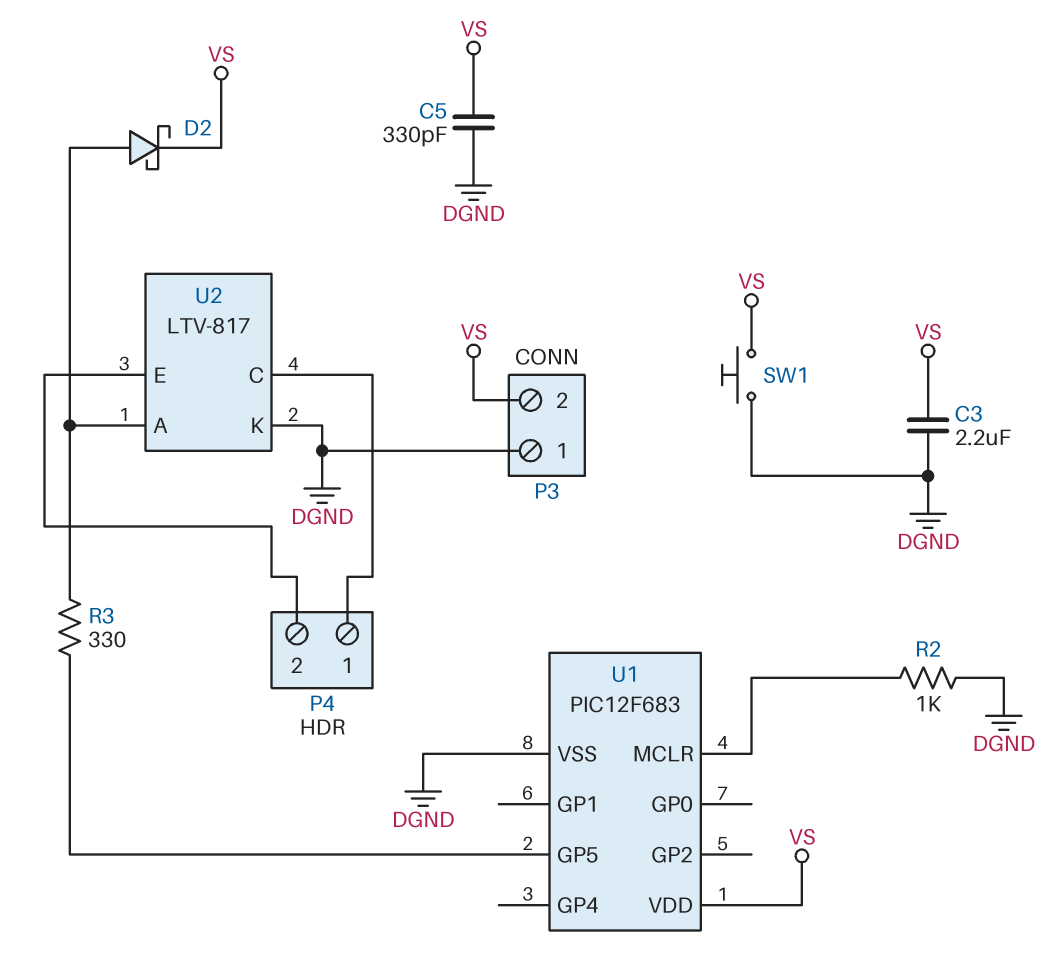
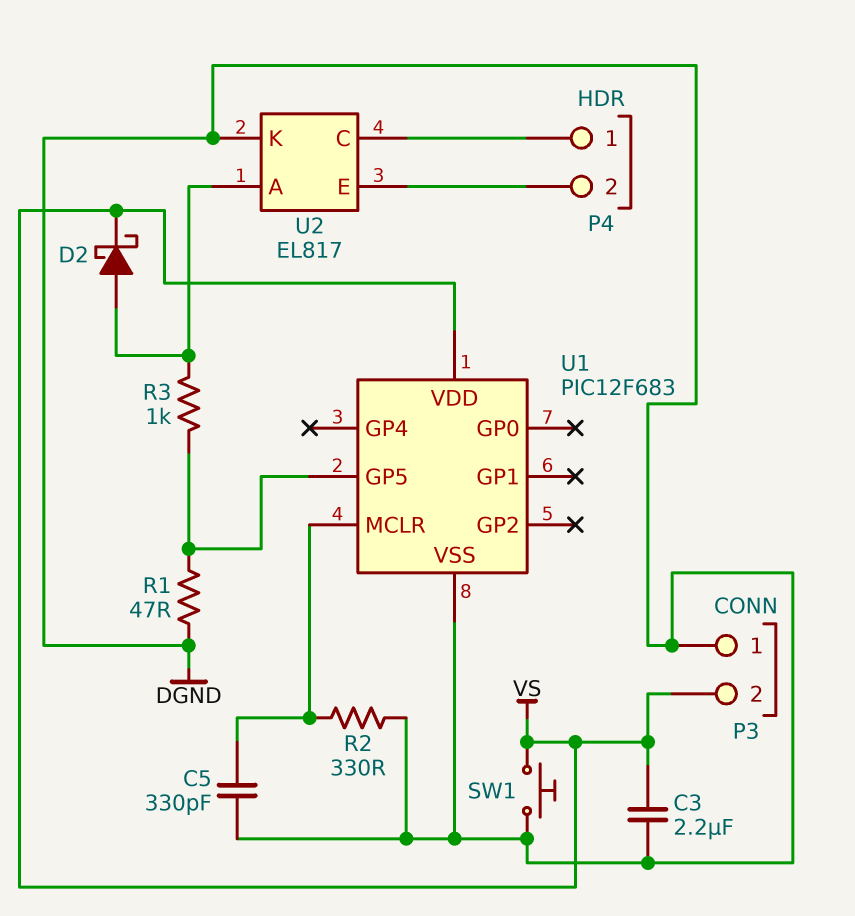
C5: 330pF (DGND, VS) -> 330pF (DGND, U1/MCLR)
R1: none -> 47 (DGND, U1/GP5)
R2: 1k (DGND, U1/MCLR) -> 330 (DGND, U1/MCLR)
R3: 330 (U1/GP5, U2/A) -> 1k (U1/GP5, U2/A)
U2: LTV-817 -> EL817

